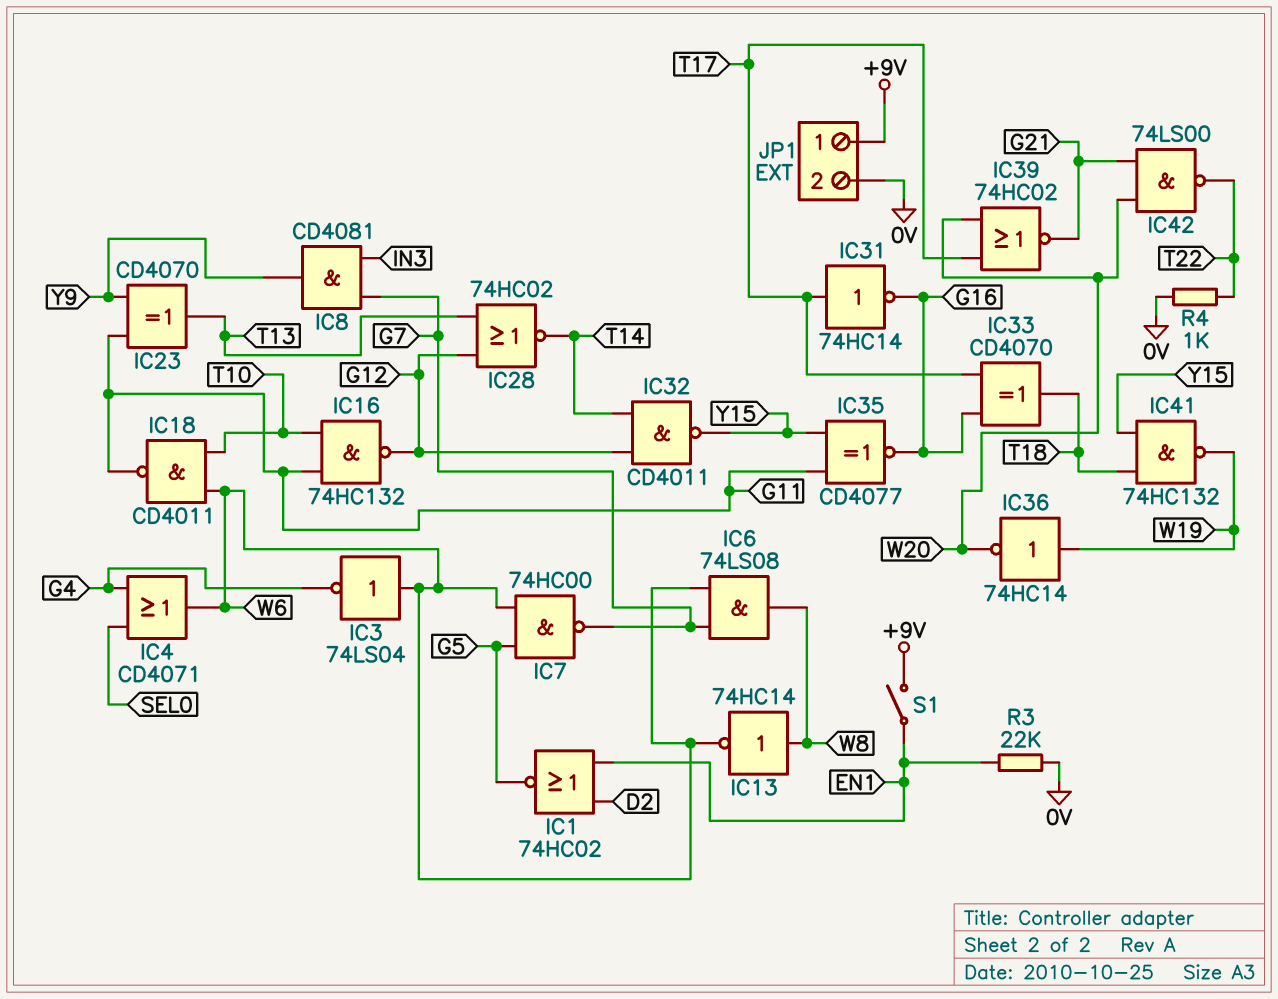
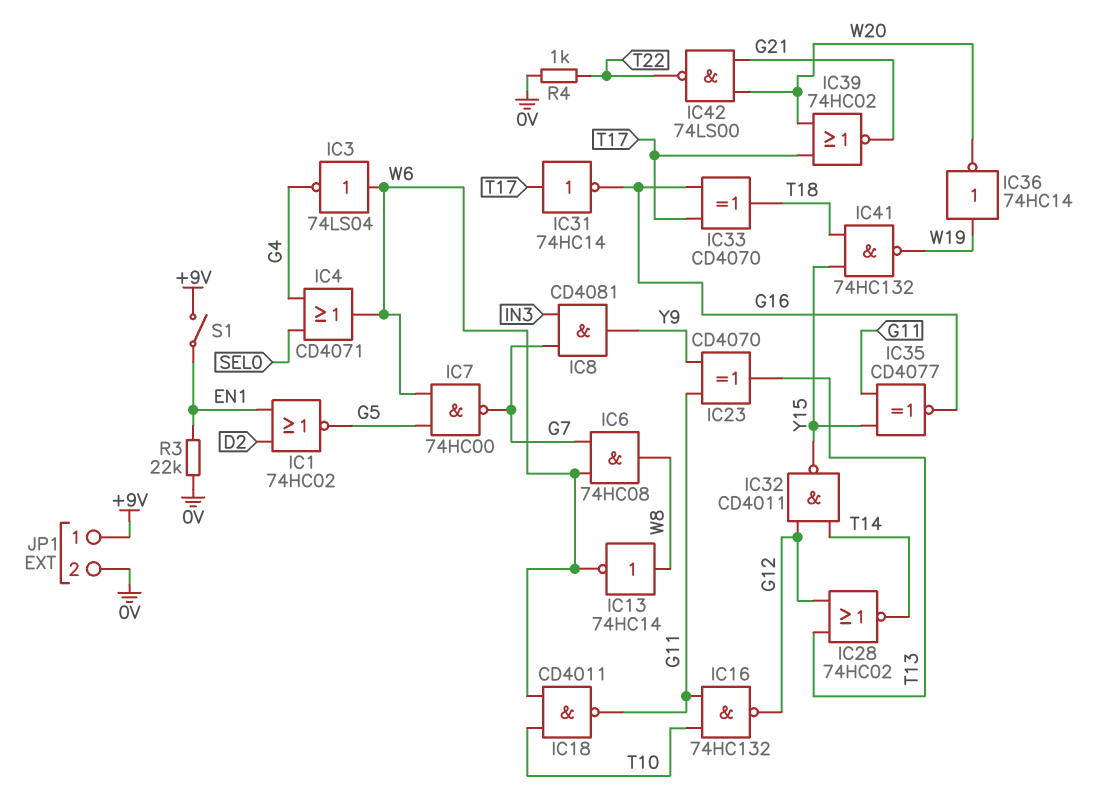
IC6: AND 74LS08 (in G7, in W6, out W8) -> AND 74HC08 (in G7, in W6, out W8)

